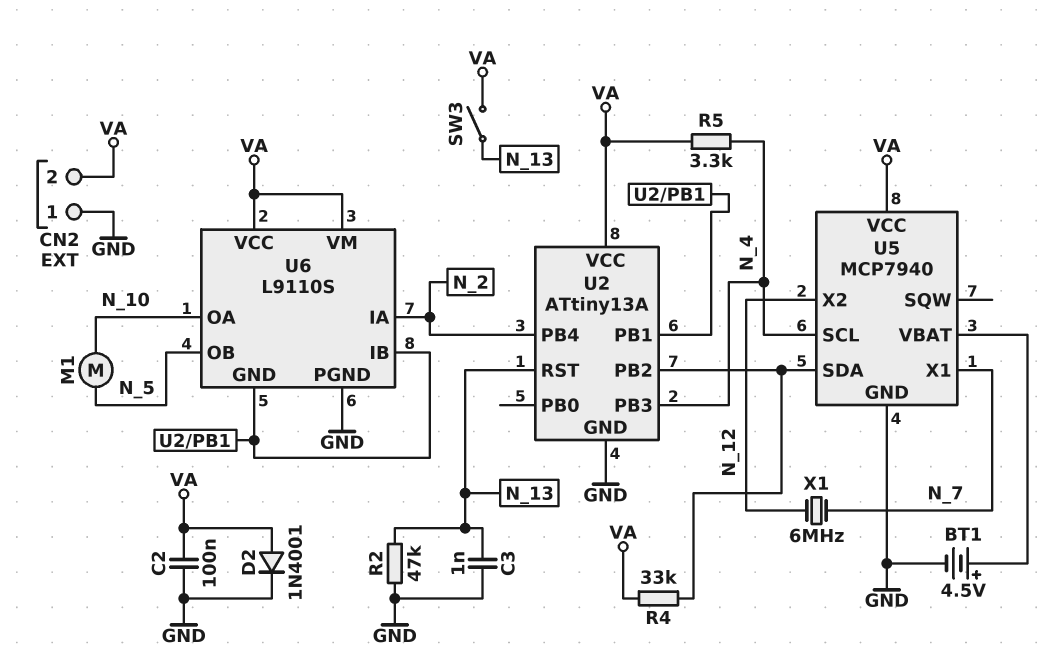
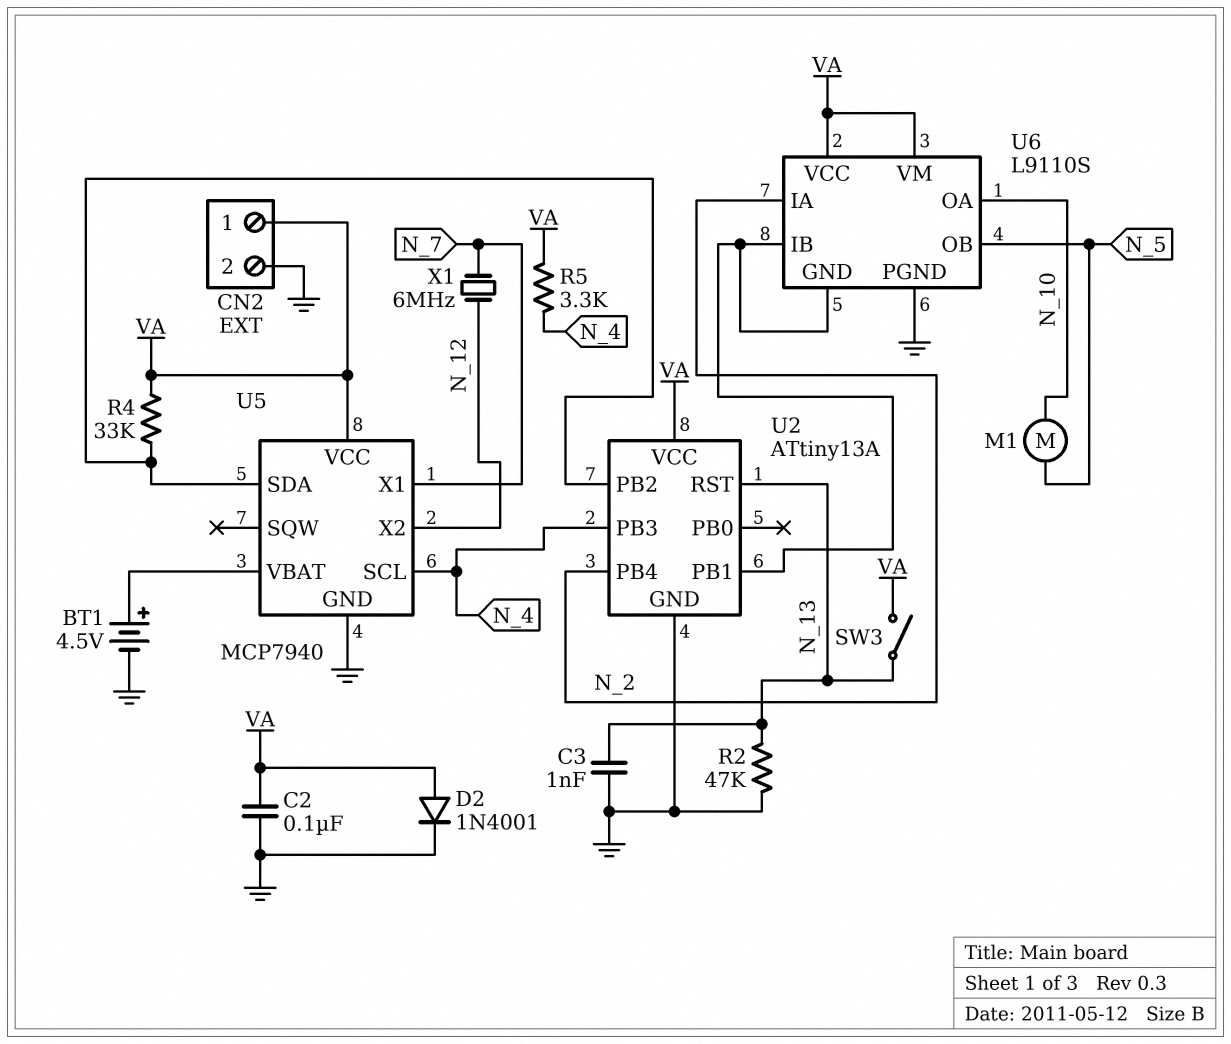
CN2 pin 1: GND -> VA
CN2 pin 2: VA -> GND

